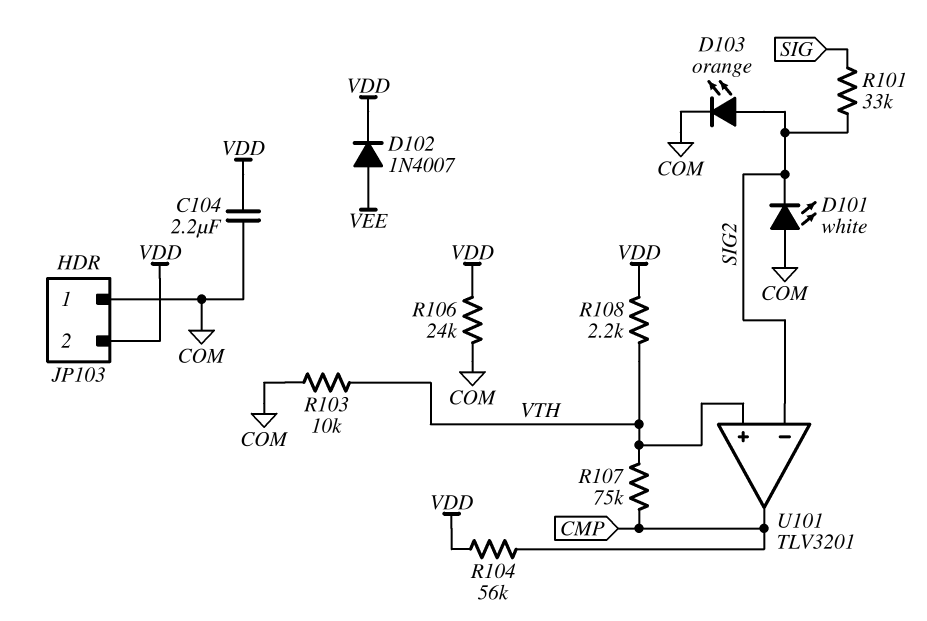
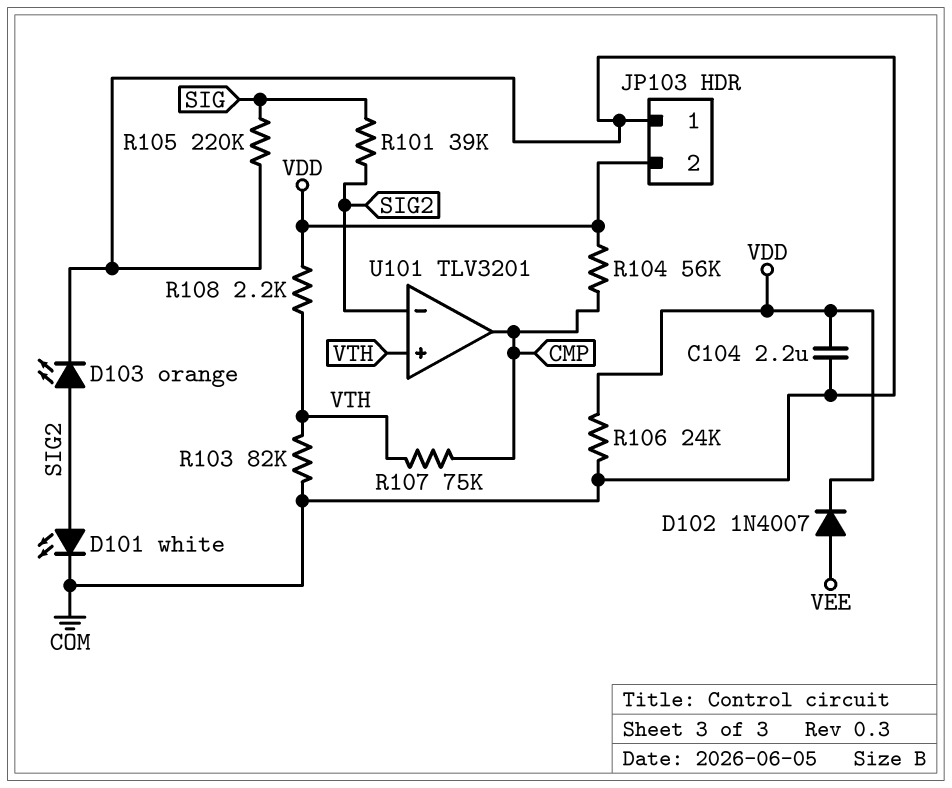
D101: LED white (A COM, K SIG2) -> LED white (A SIG2, K COM)
R101: 33k (SIG, SIG2) -> 39k (SIG, SIG2)
R103: 10k (COM, VTH) -> 82k (COM, VTH)
R105: none -> 220k (COM, SIG)

